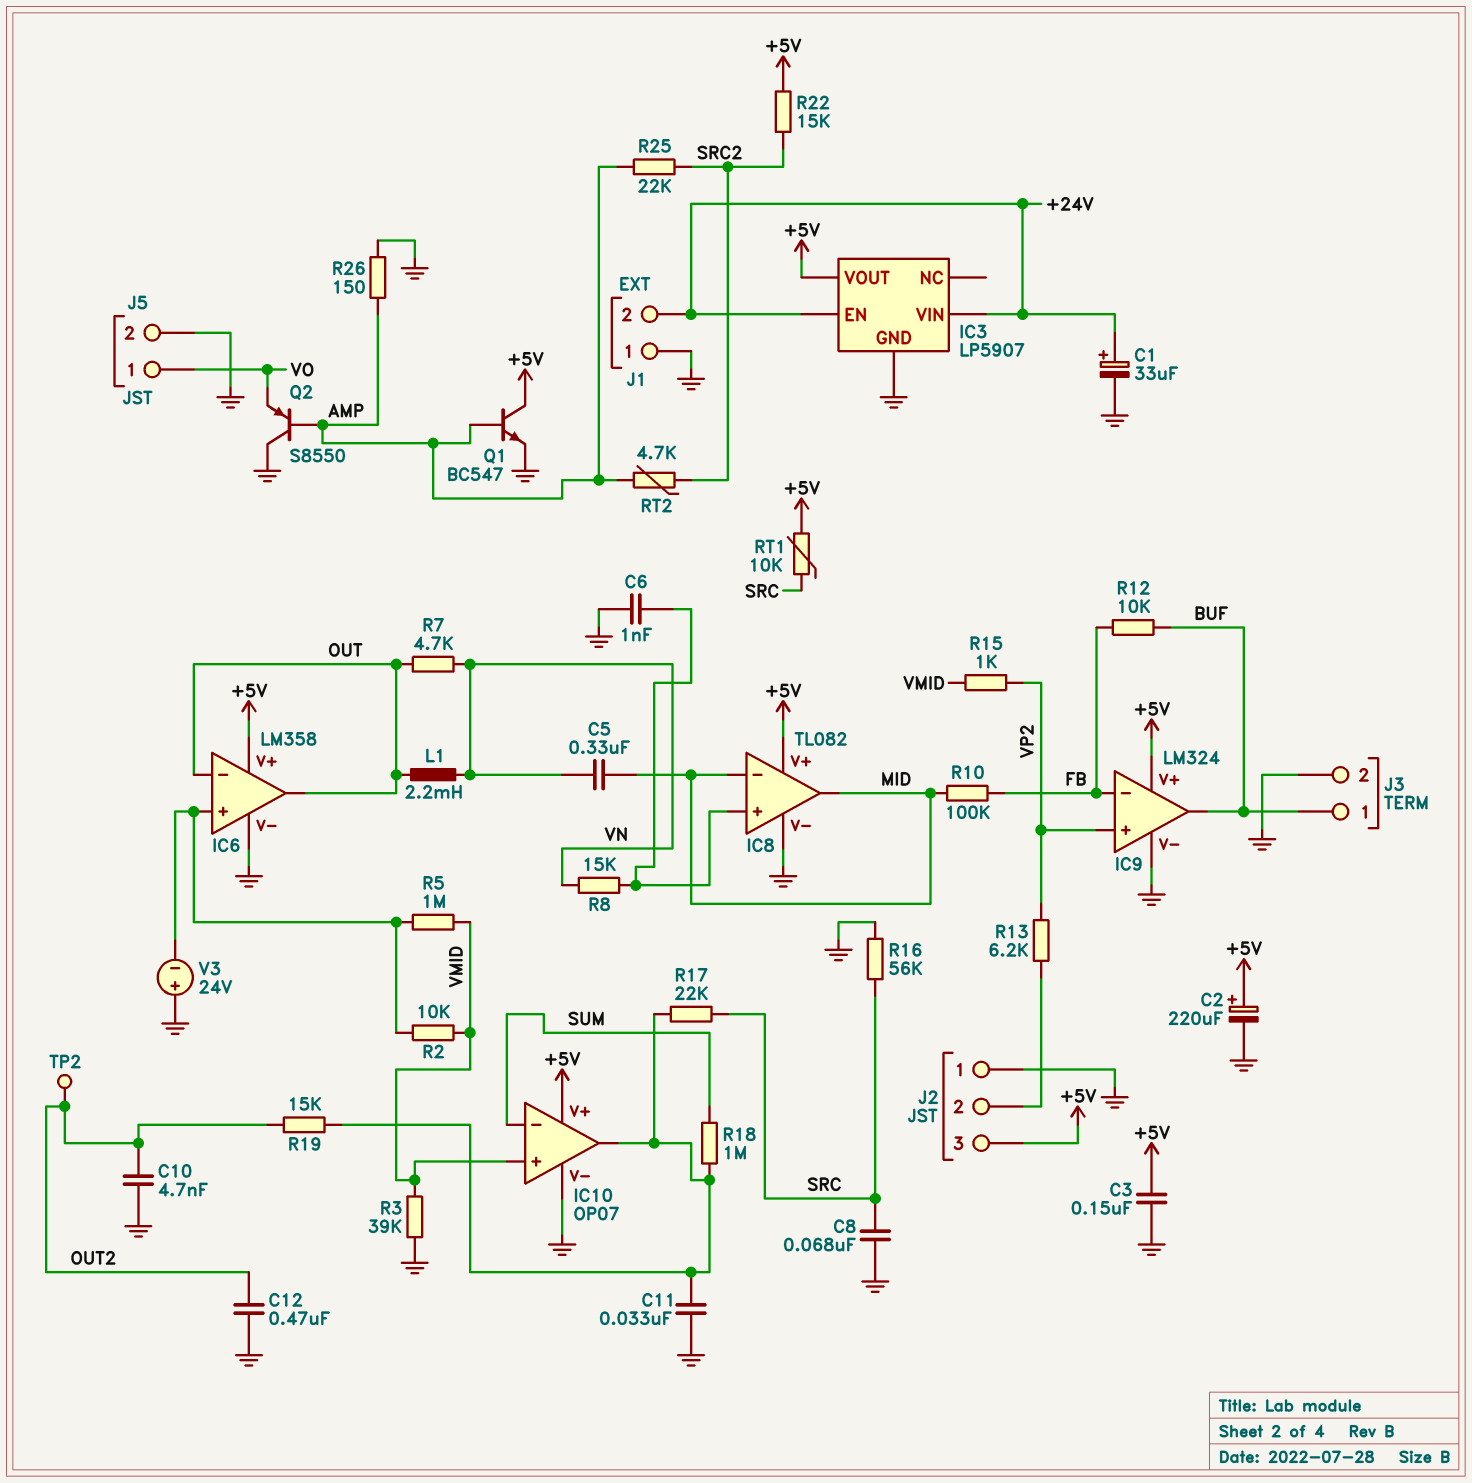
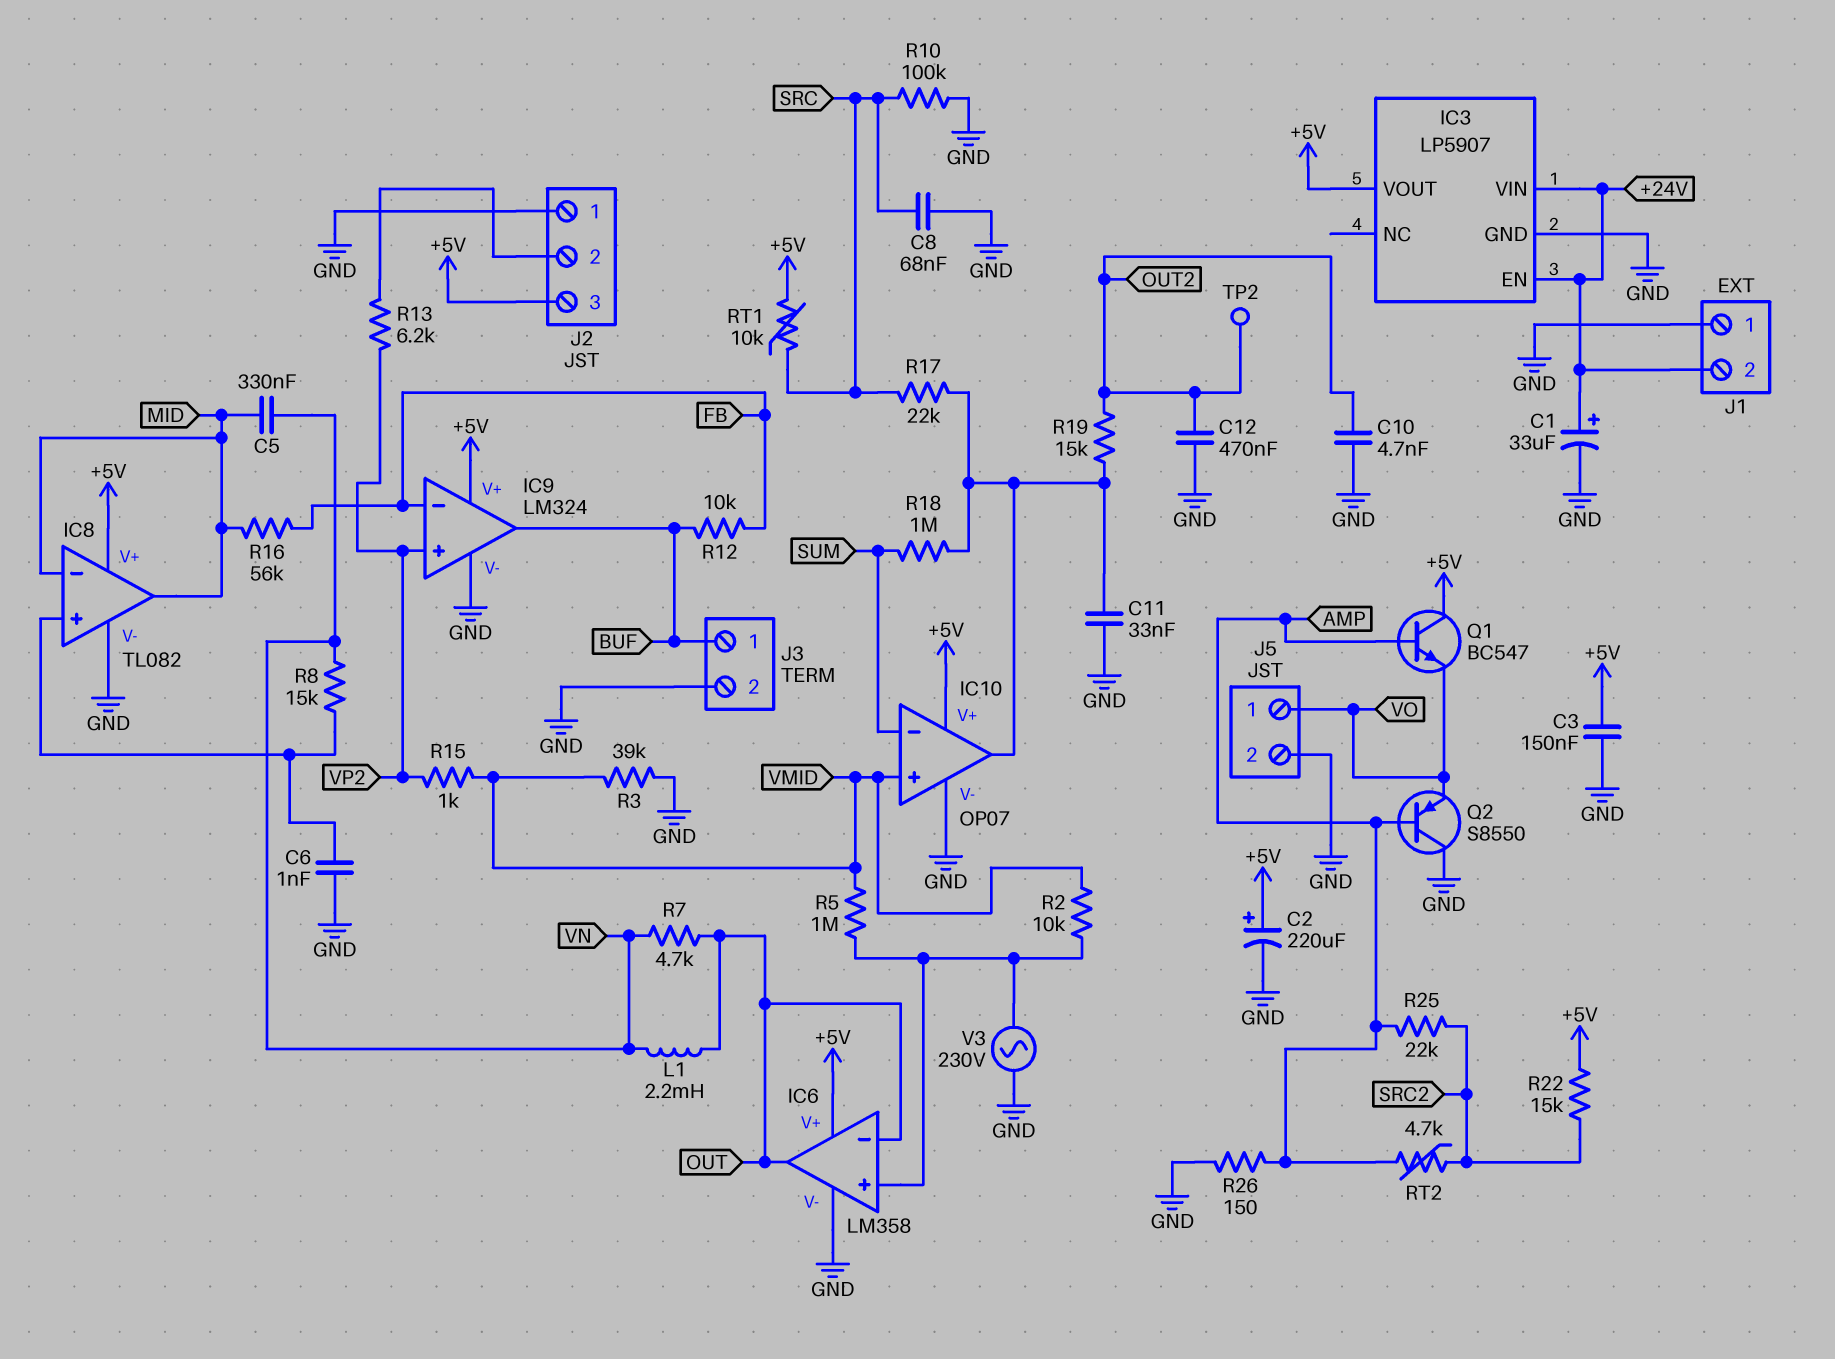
Q1: NPN BC547 (B AMP, C +5V, E GND) -> NPN BC547 (B AMP, C +5V, E VO)
R10: 100k (FB, MID) -> 100k (GND, SRC)
R16: 56k (GND, SRC) -> 56k (FB, MID)
V3: 24V (plus GND, minus IC6/in+) -> AC 230V (GND, IC6/in+)

